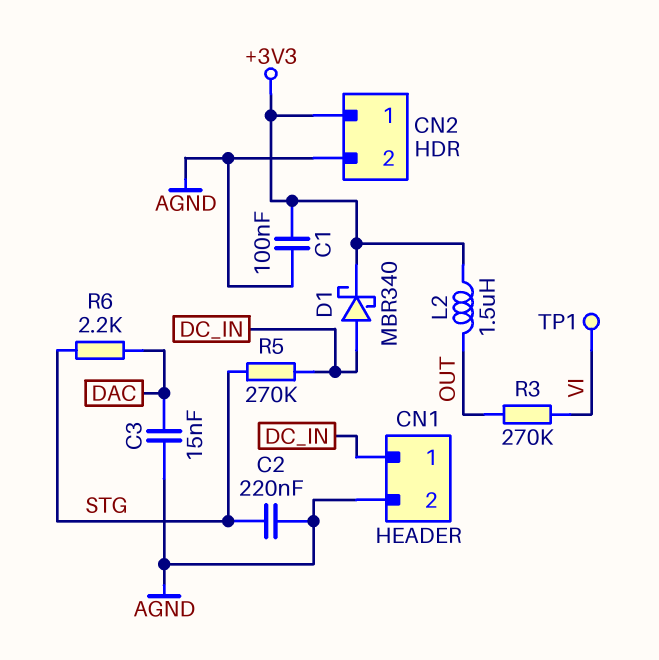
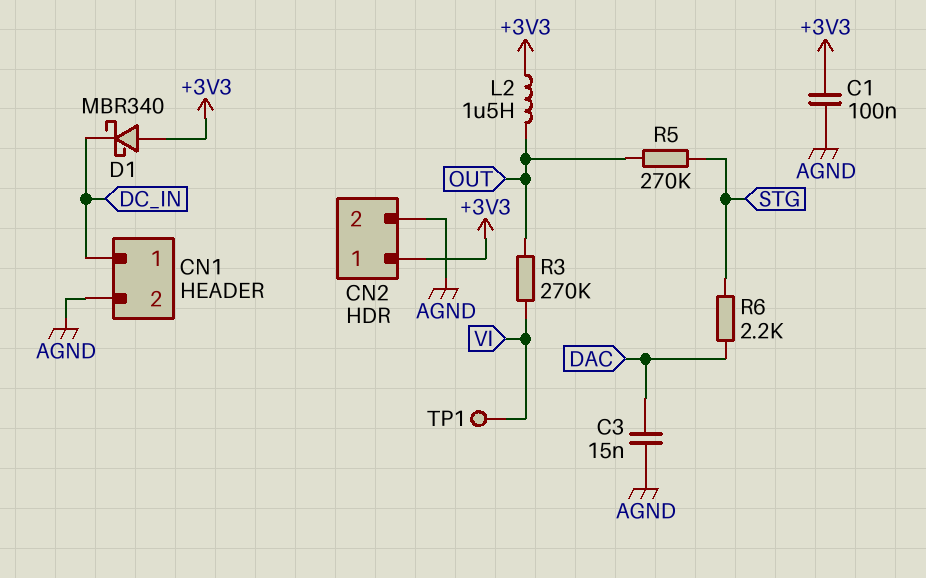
C2: 220nF (AGND, STG) -> none
D1: schottky MBR340 (A DC_IN, K +3V3) -> schottky MBR340 (A +3V3, K DC_IN)
R5: 270k (DC_IN, STG) -> 270k (OUT, STG)

